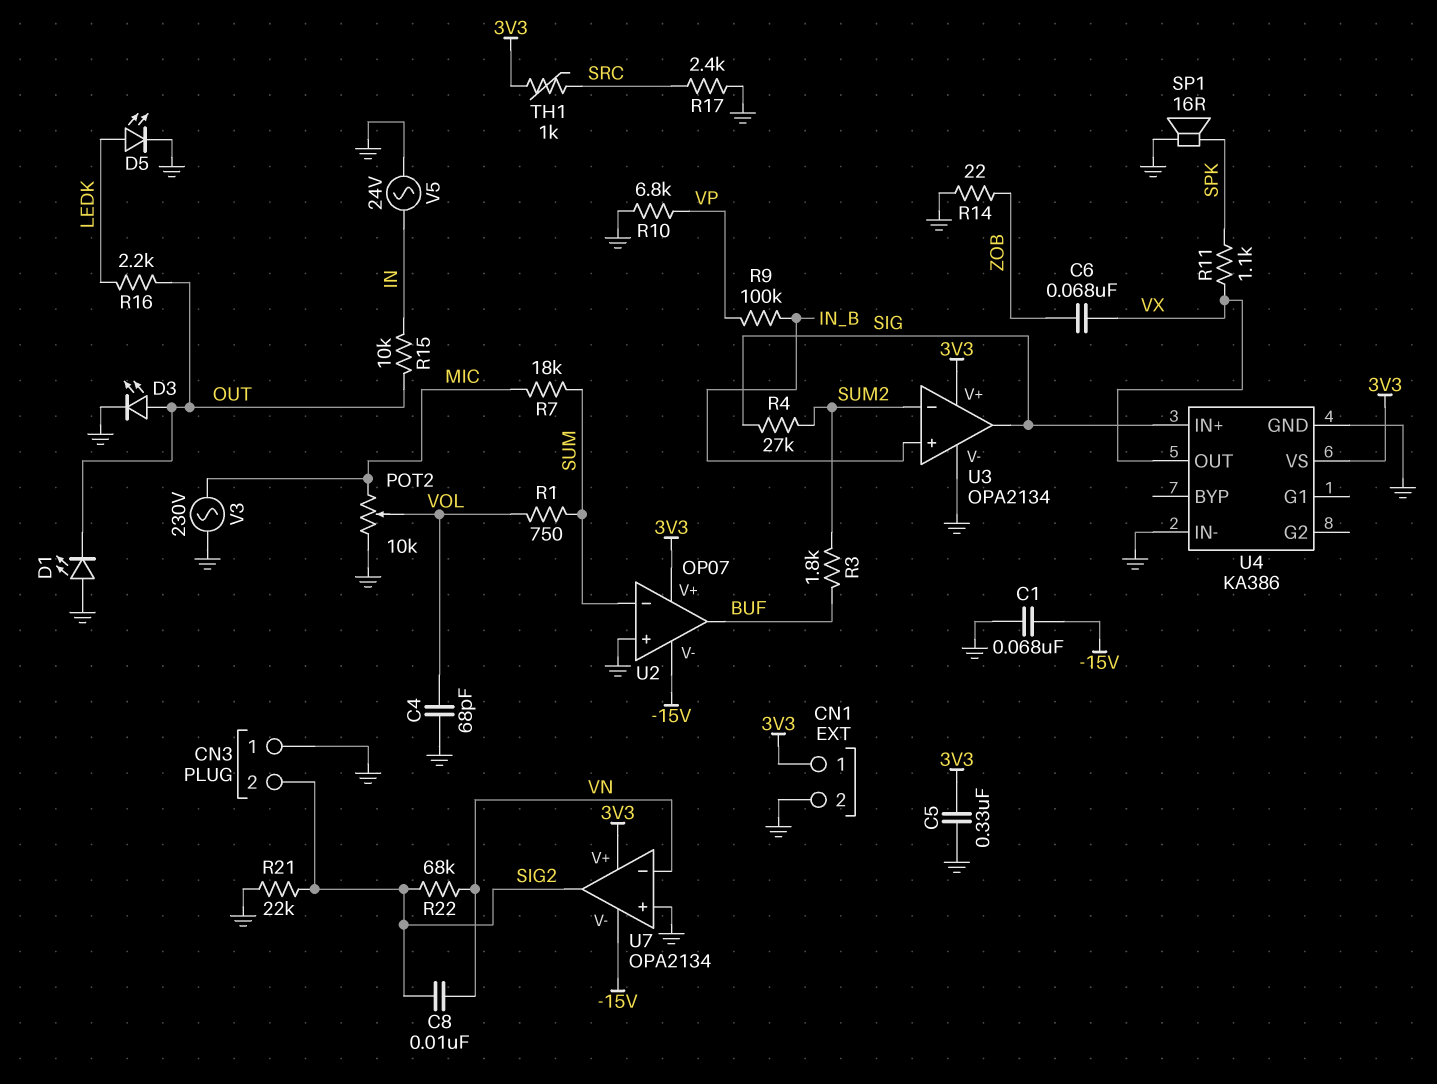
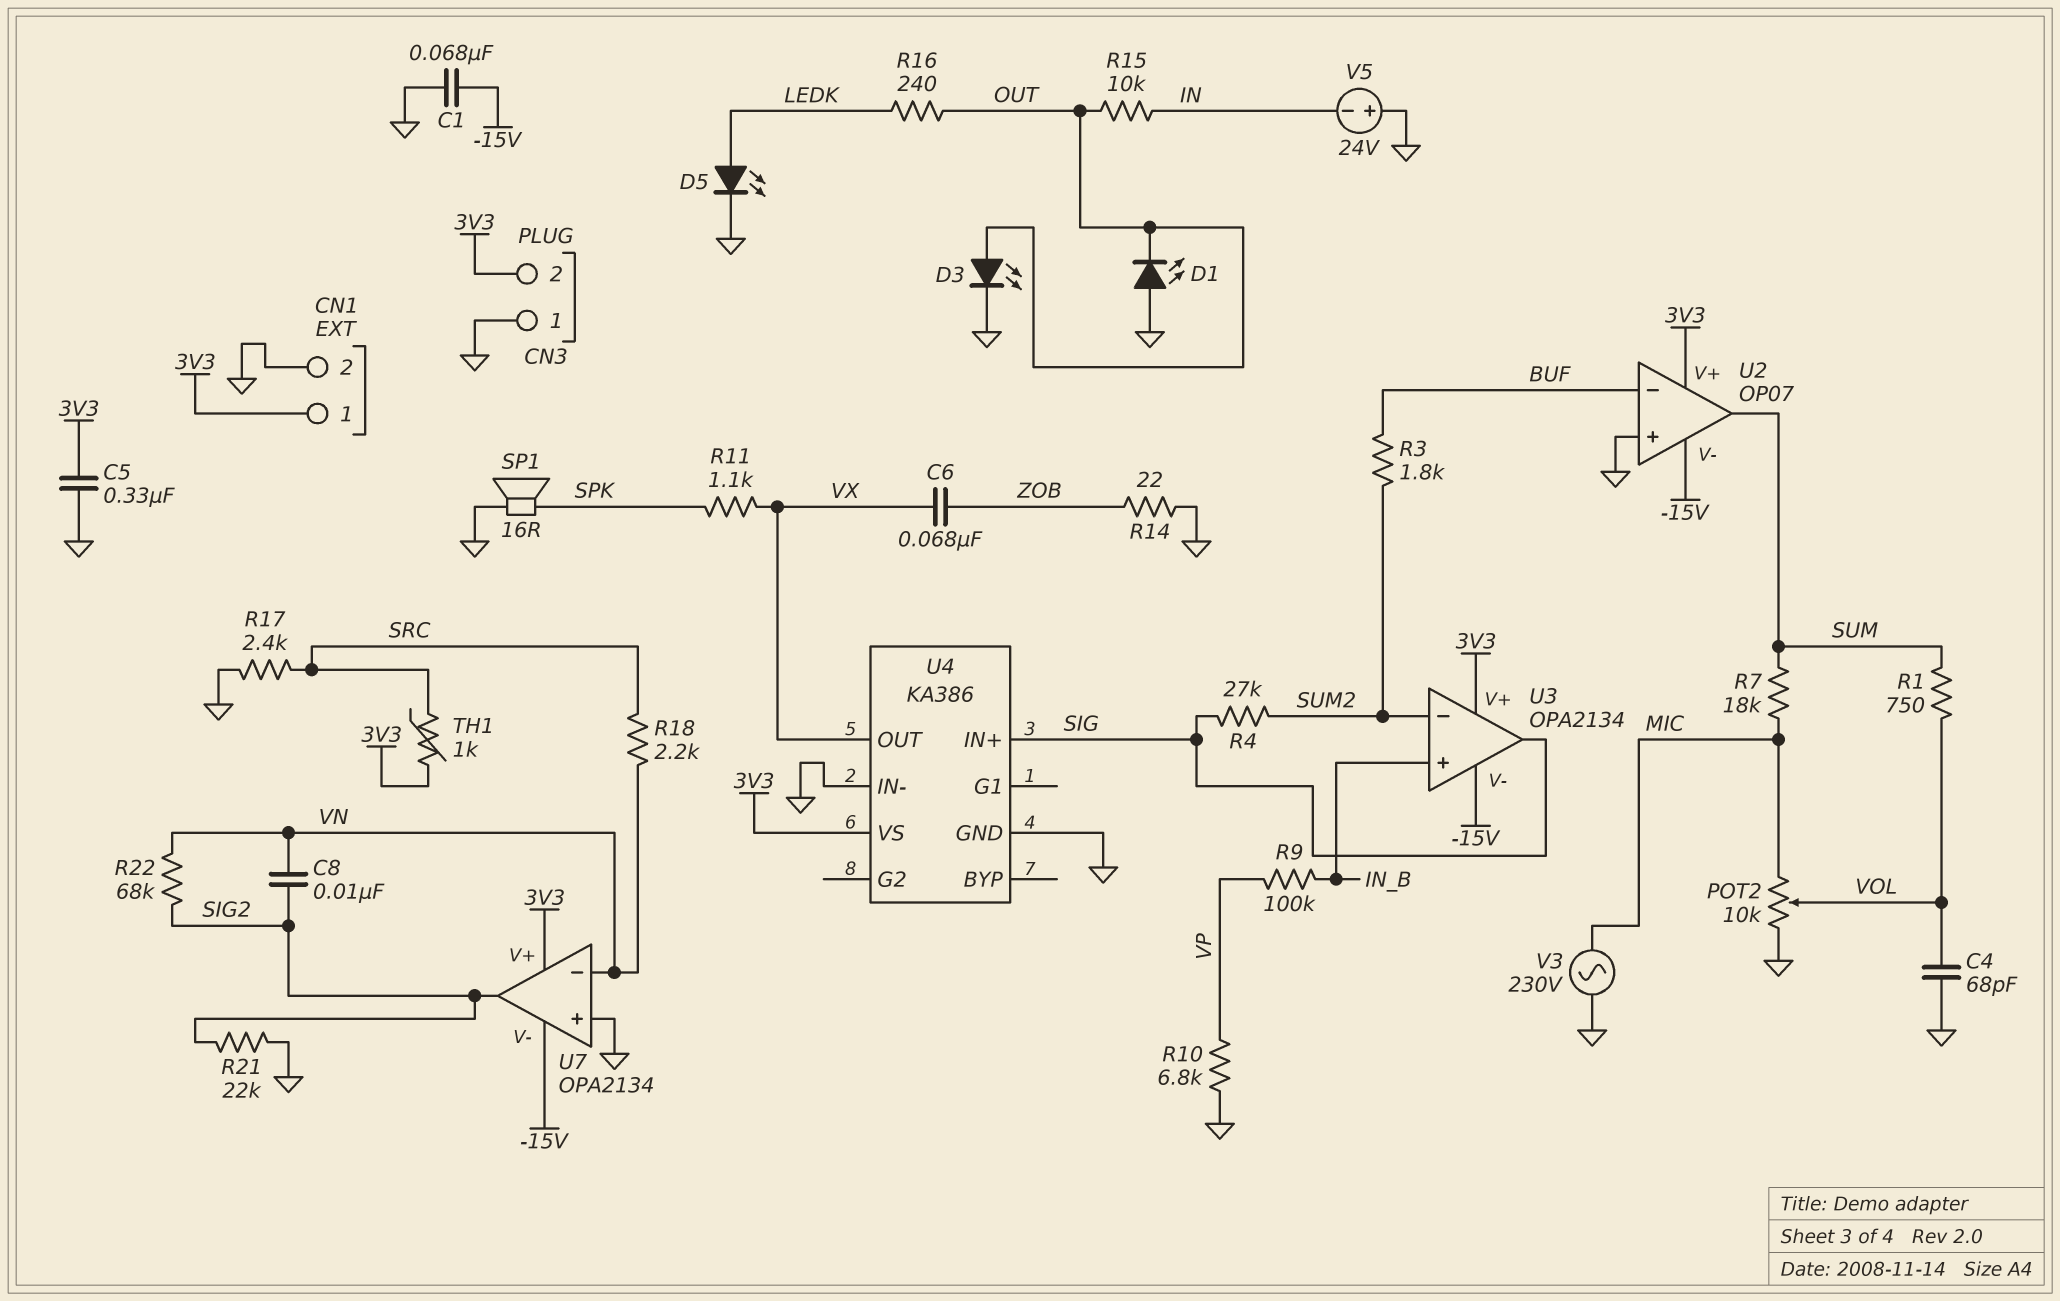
CN3 pin 2: SIG2 -> 3V3
R16: 2.2k (LEDK, OUT) -> 240 (LEDK, OUT)
R18: none -> 2.2k (SRC, VN)
U2 pin in-: SUM -> BUF
U2 pin out: BUF -> SUM
U3 pin V-: GND -> -15V
V5: AC 24V (GND, IN) -> 24V (plus GND, minus IN)

